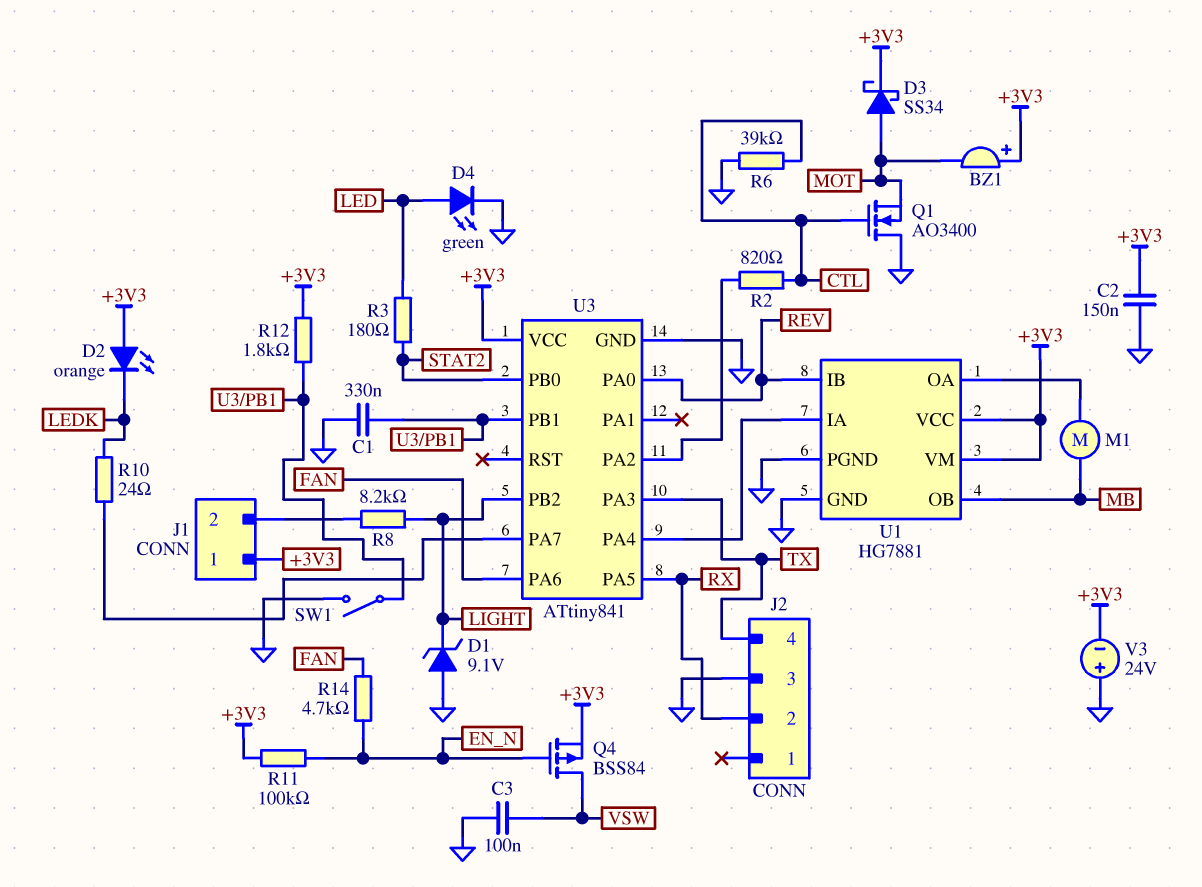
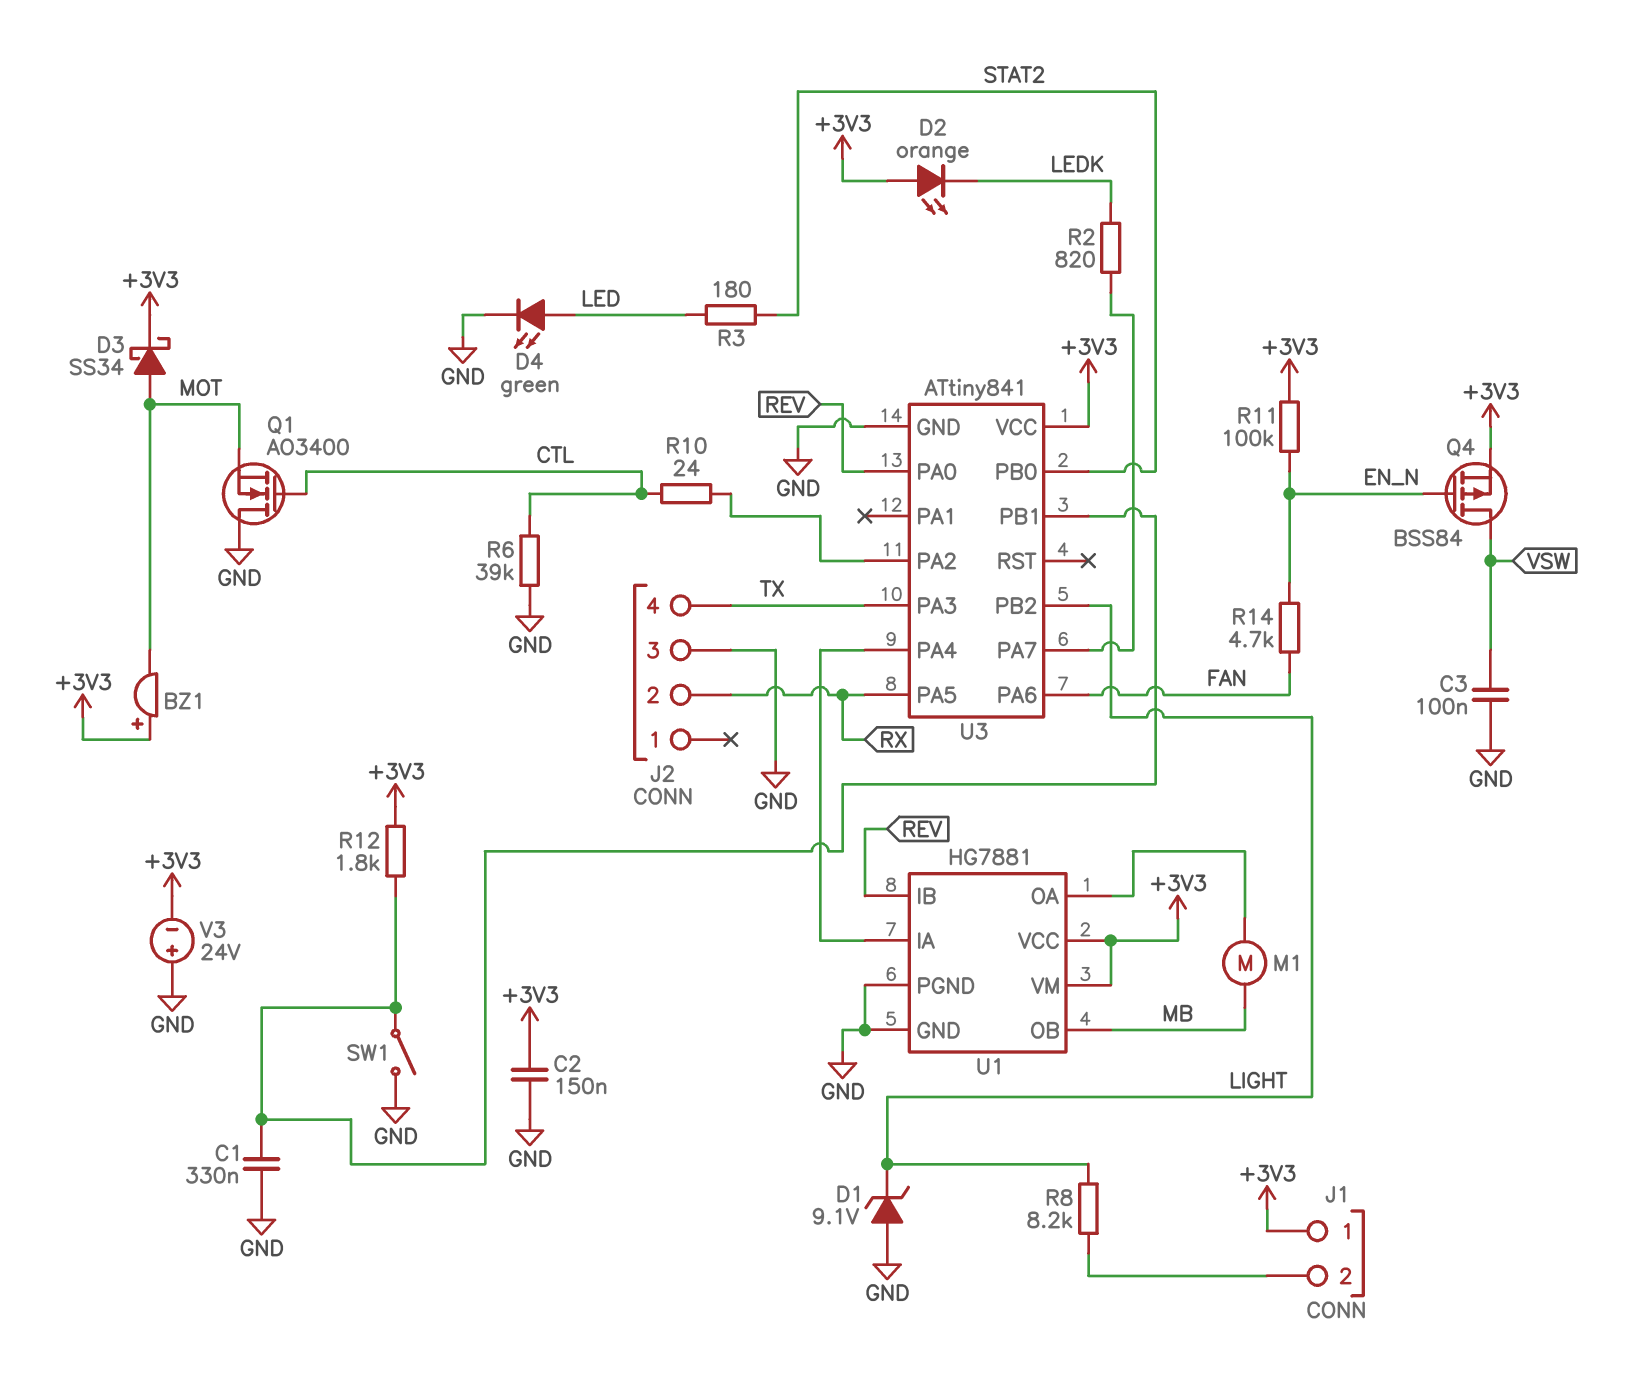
R2: 820 (CTL, U3/PA2) -> 820 (LEDK, U3/PA7)
R10: 24 (LEDK, U3/PA7) -> 24 (CTL, U3/PA2)

